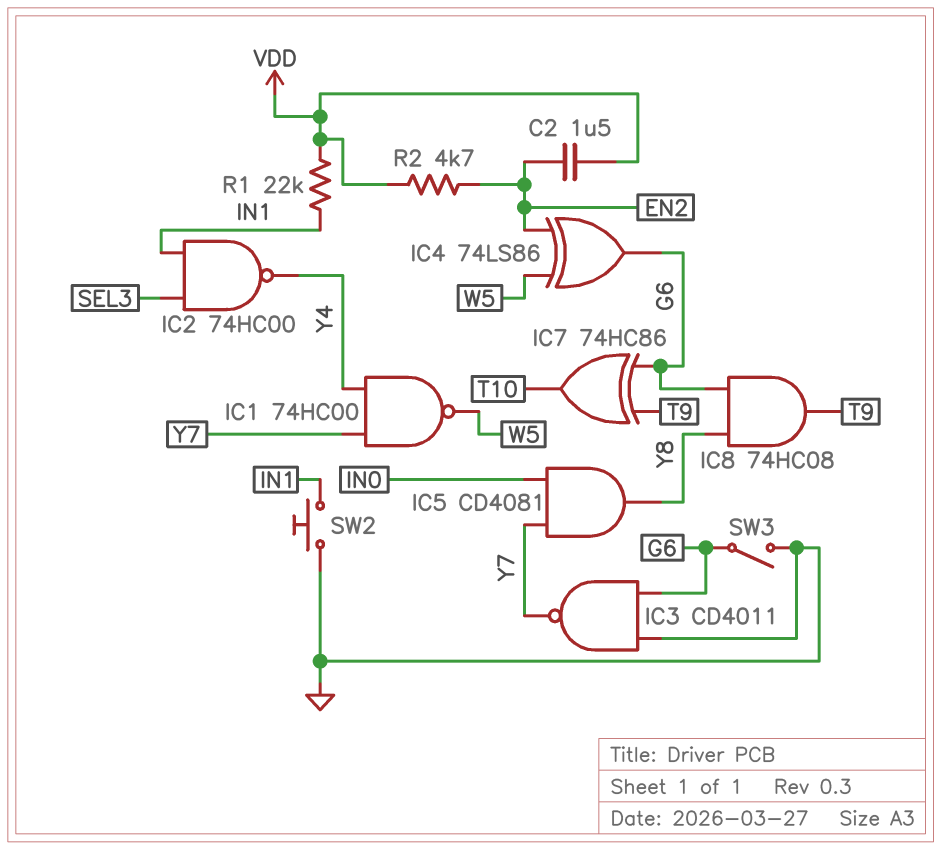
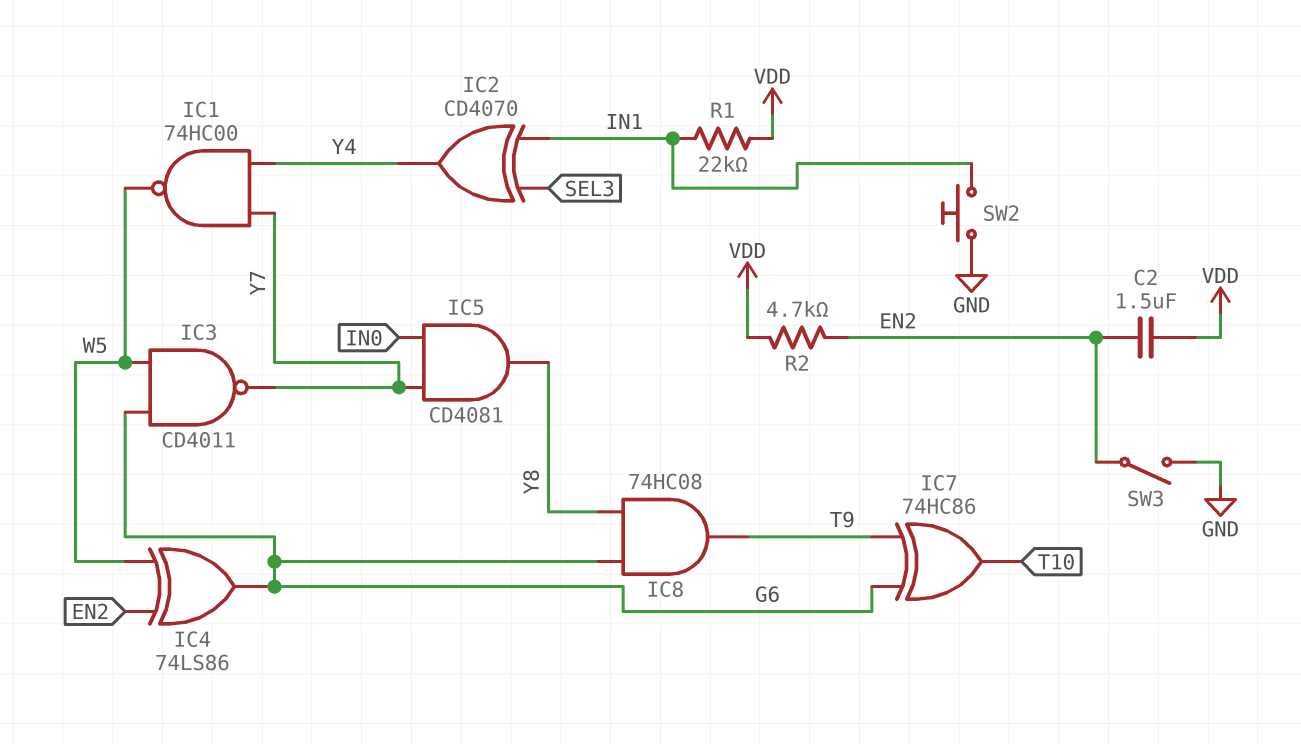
IC2: NAND 74HC00 (in IN1, in SEL3, out Y4) -> XOR CD4070 (in IN1, in SEL3, out Y4)
IC3: NAND CD4011 (in G6, in GND, out Y7) -> NAND CD4011 (in G6, in W5, out Y7)
SW3: switch (G6, GND) -> switch (EN2, GND)

